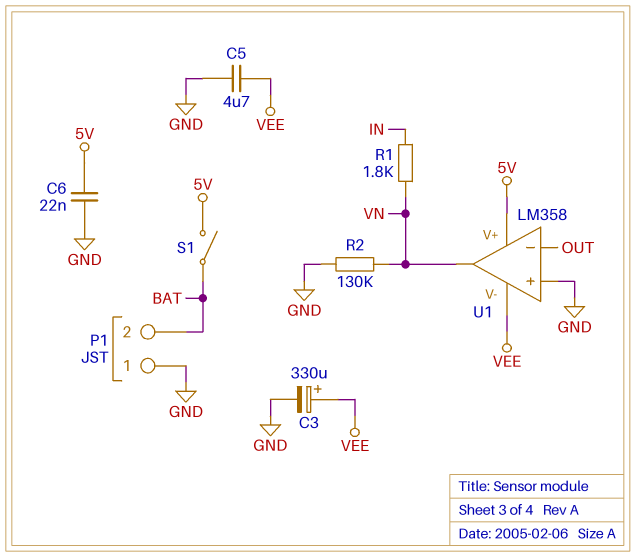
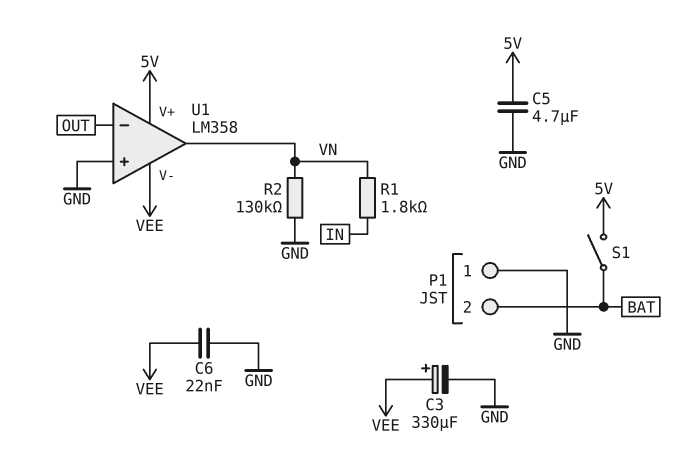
C5: 4.7uF (GND, VEE) -> 4.7uF (5V, GND)
C6: 22nF (5V, GND) -> 22nF (GND, VEE)

